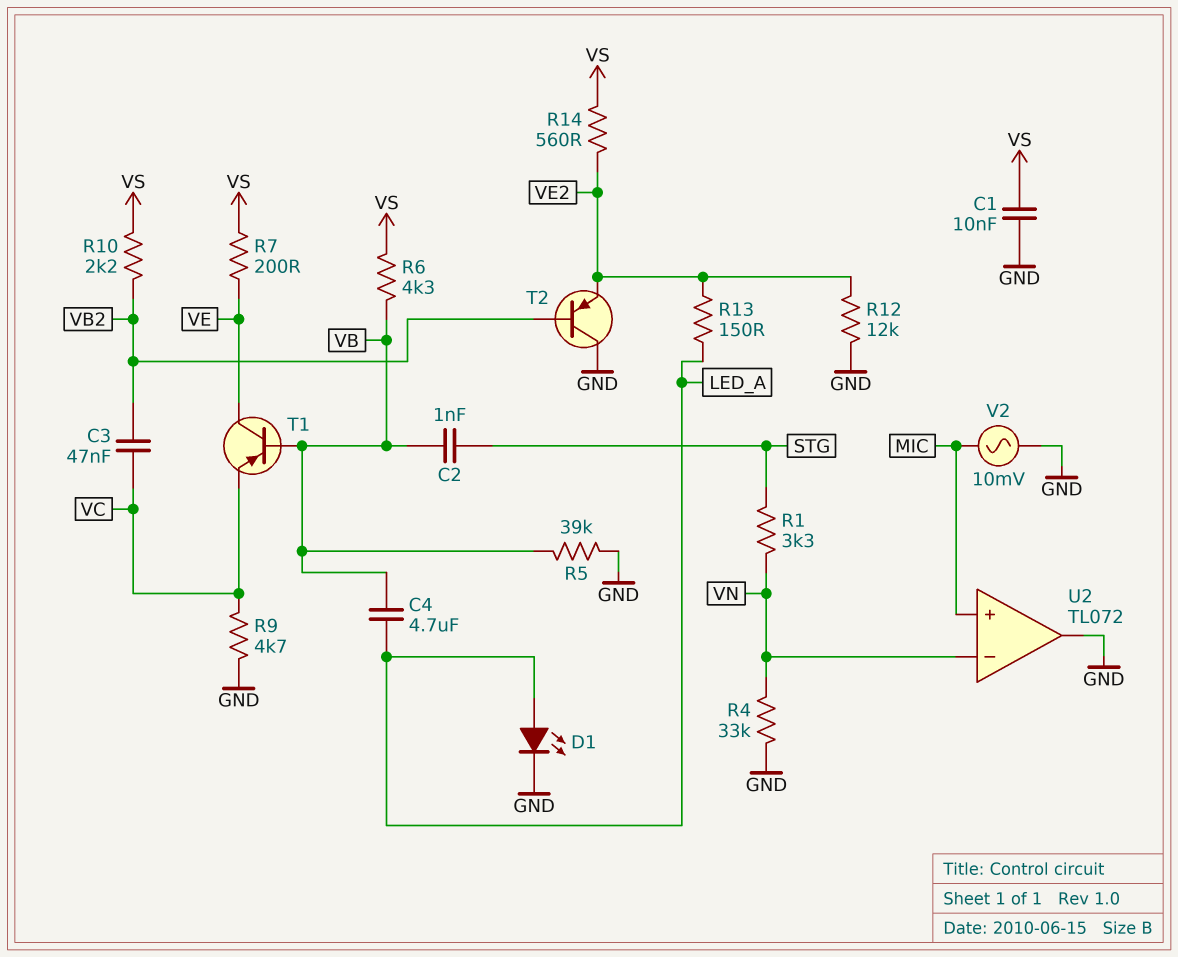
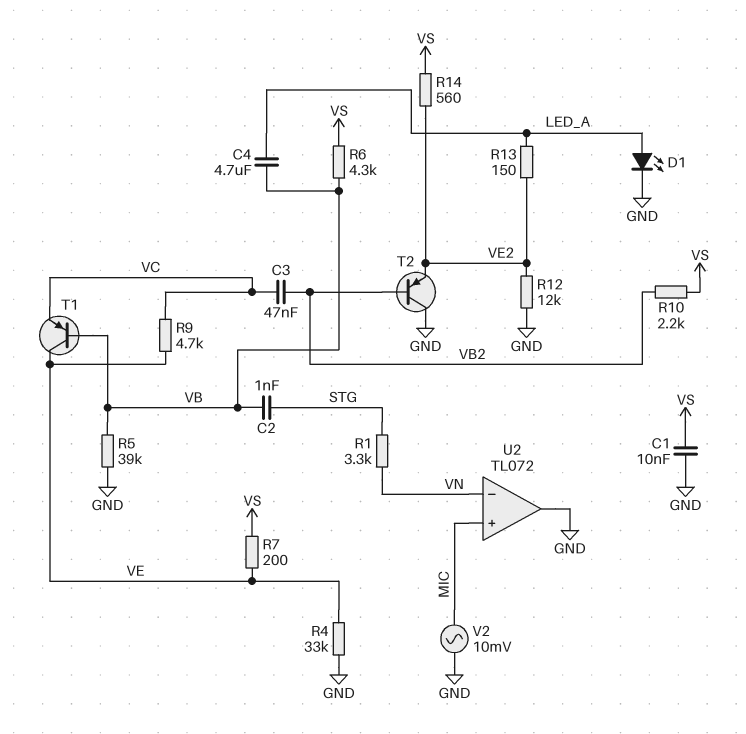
R4: 33k (GND, VN) -> 33k (GND, VE)
R9: 4.7k (GND, VC) -> 4.7k (VC, VE)

